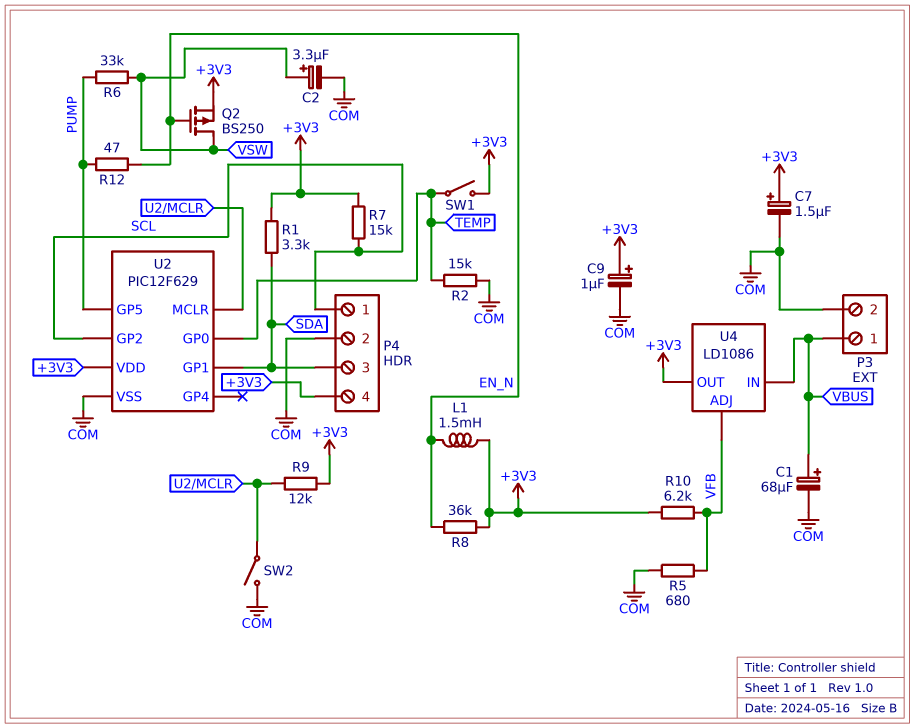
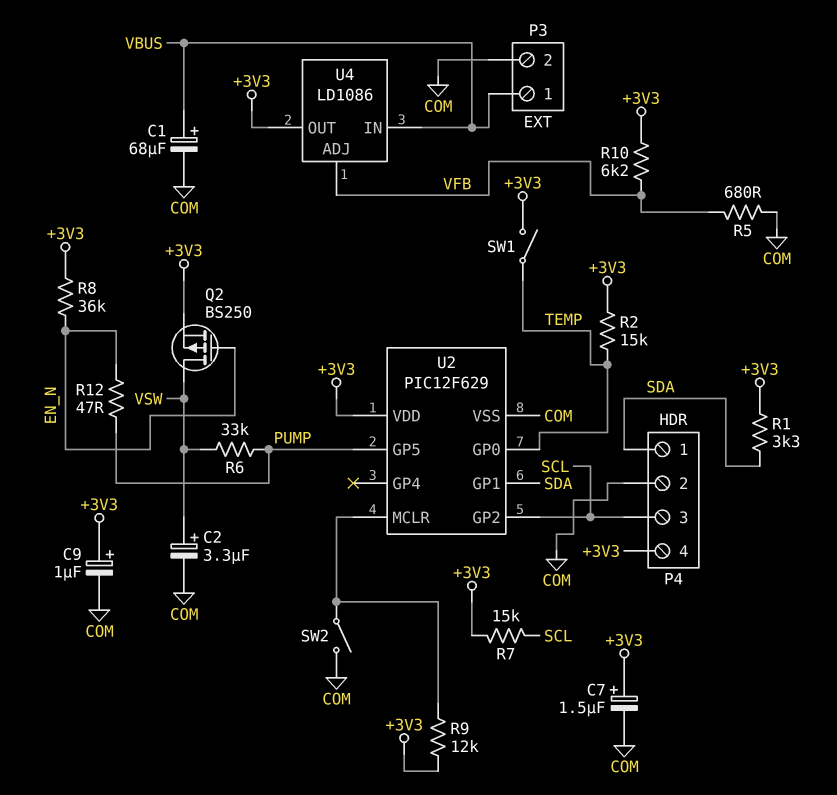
L1: 1.5mH (+3V3, EN_N) -> none
P4 pin 1: SCL -> SDA
P4 pin 3: SDA -> SCL
R2: 15k (COM, TEMP) -> 15k (+3V3, TEMP)

